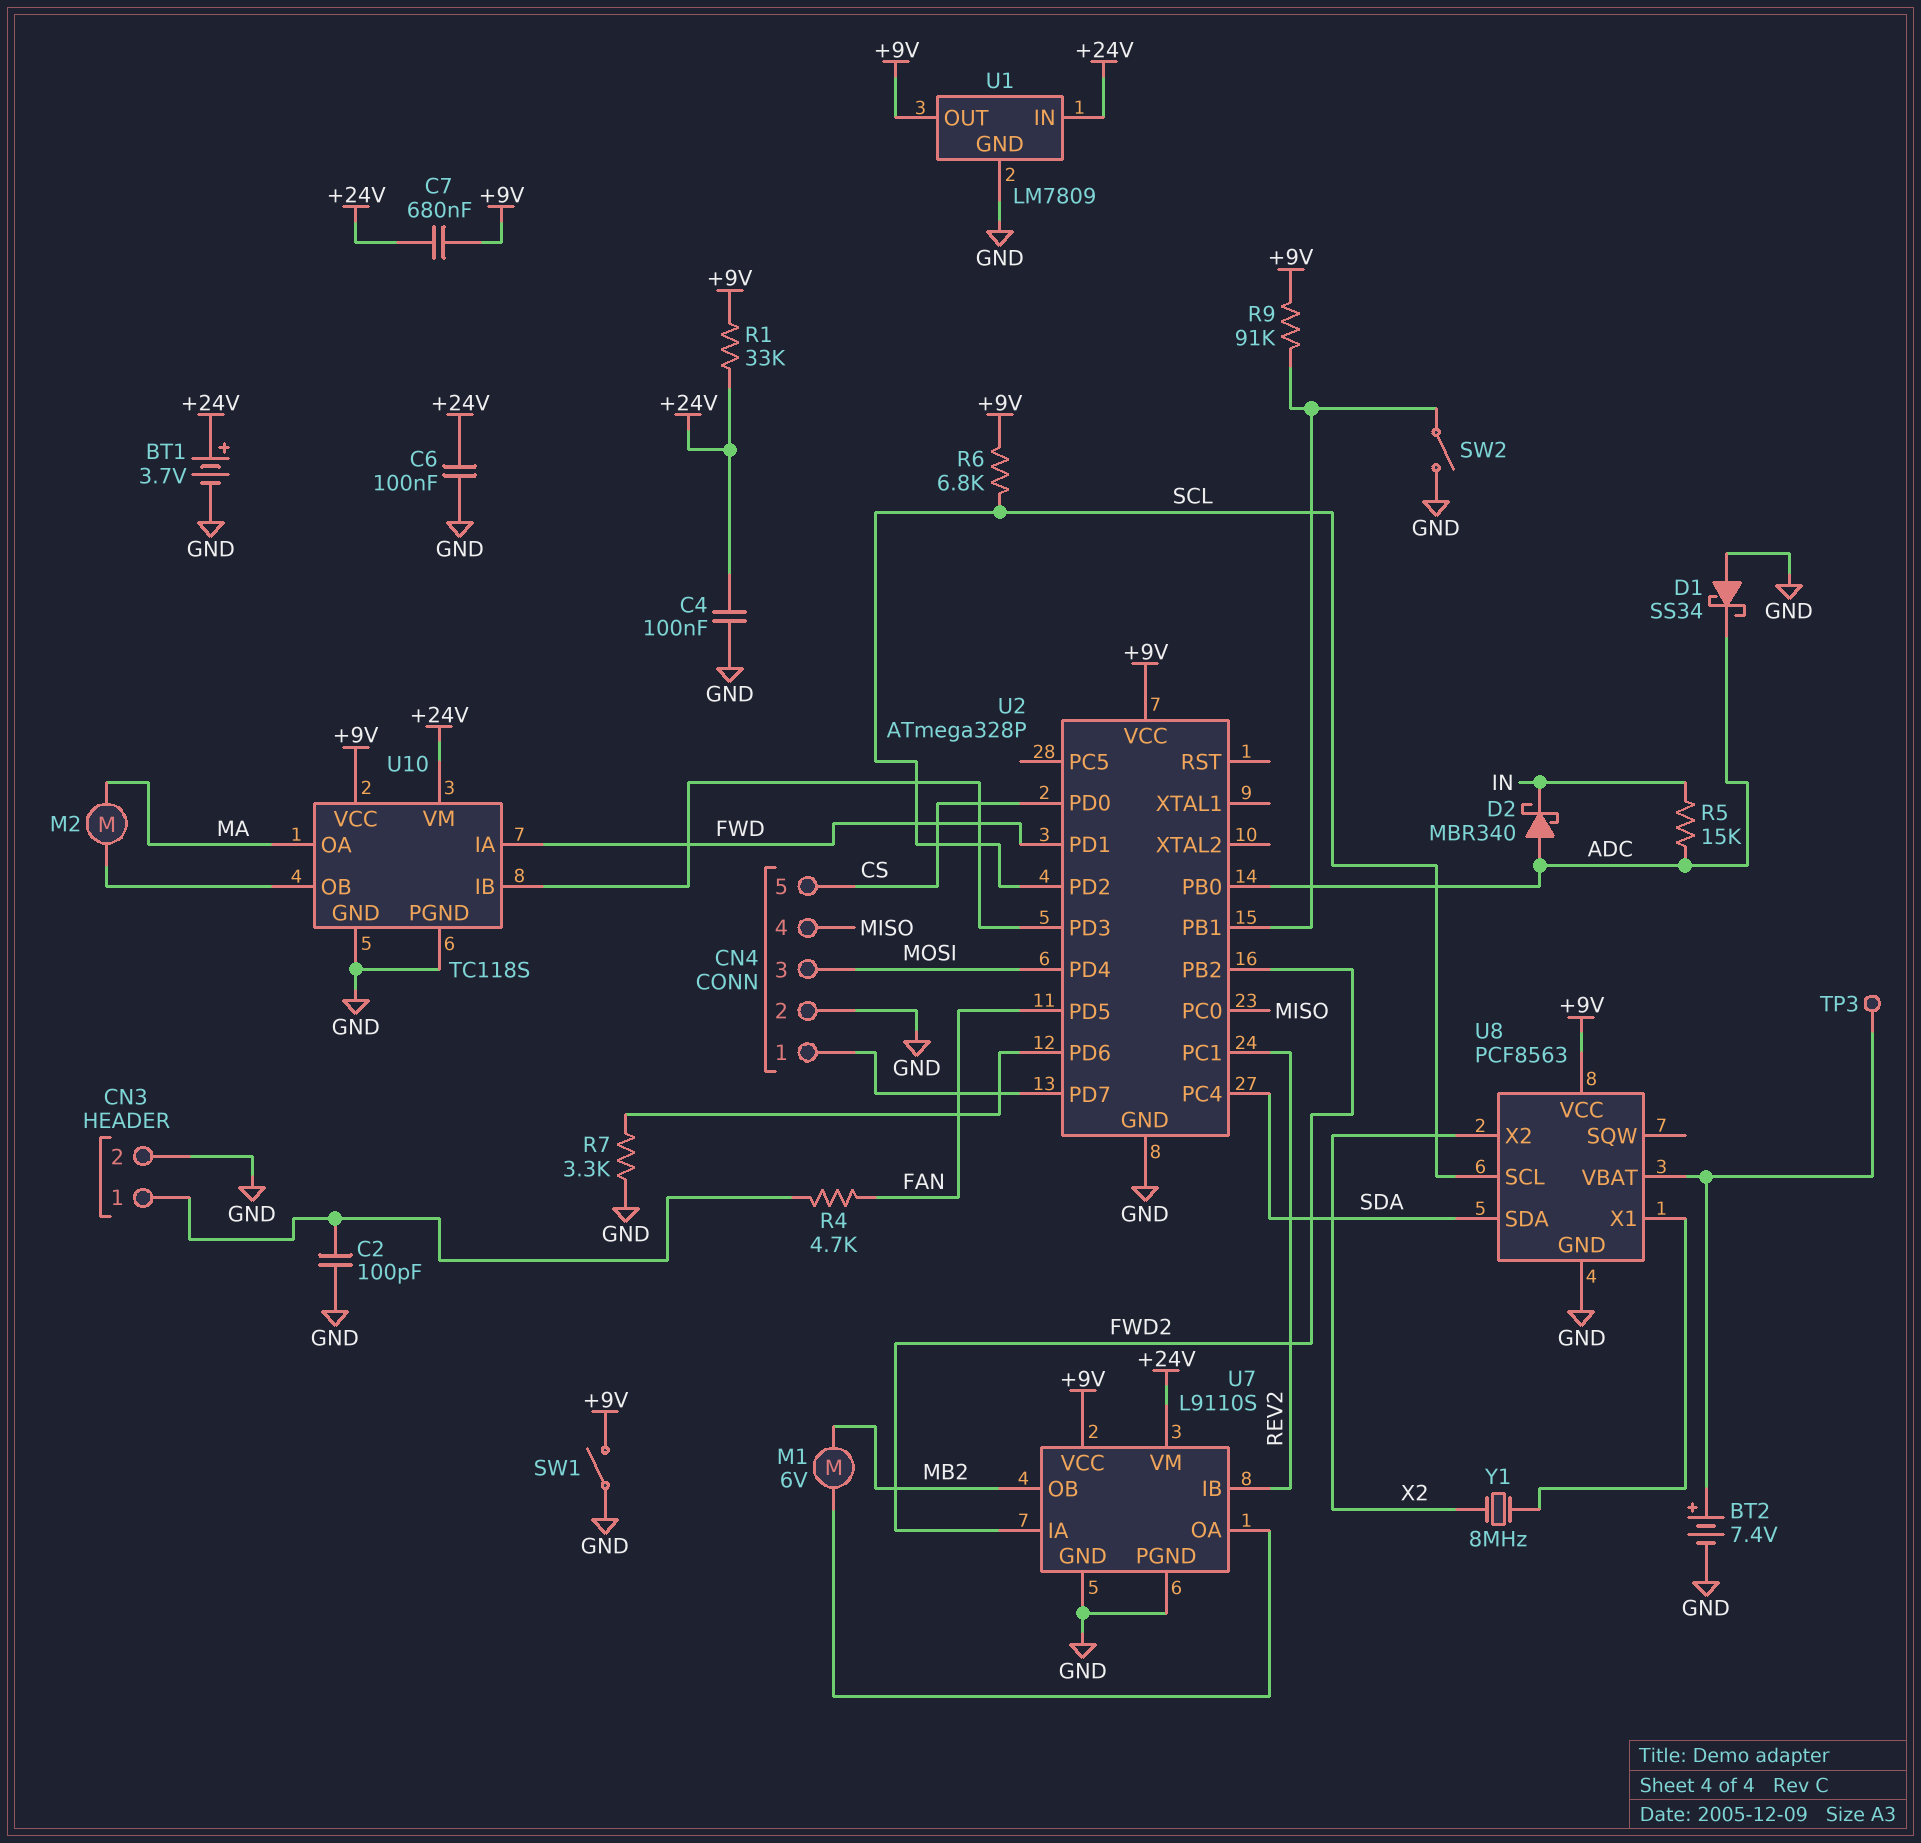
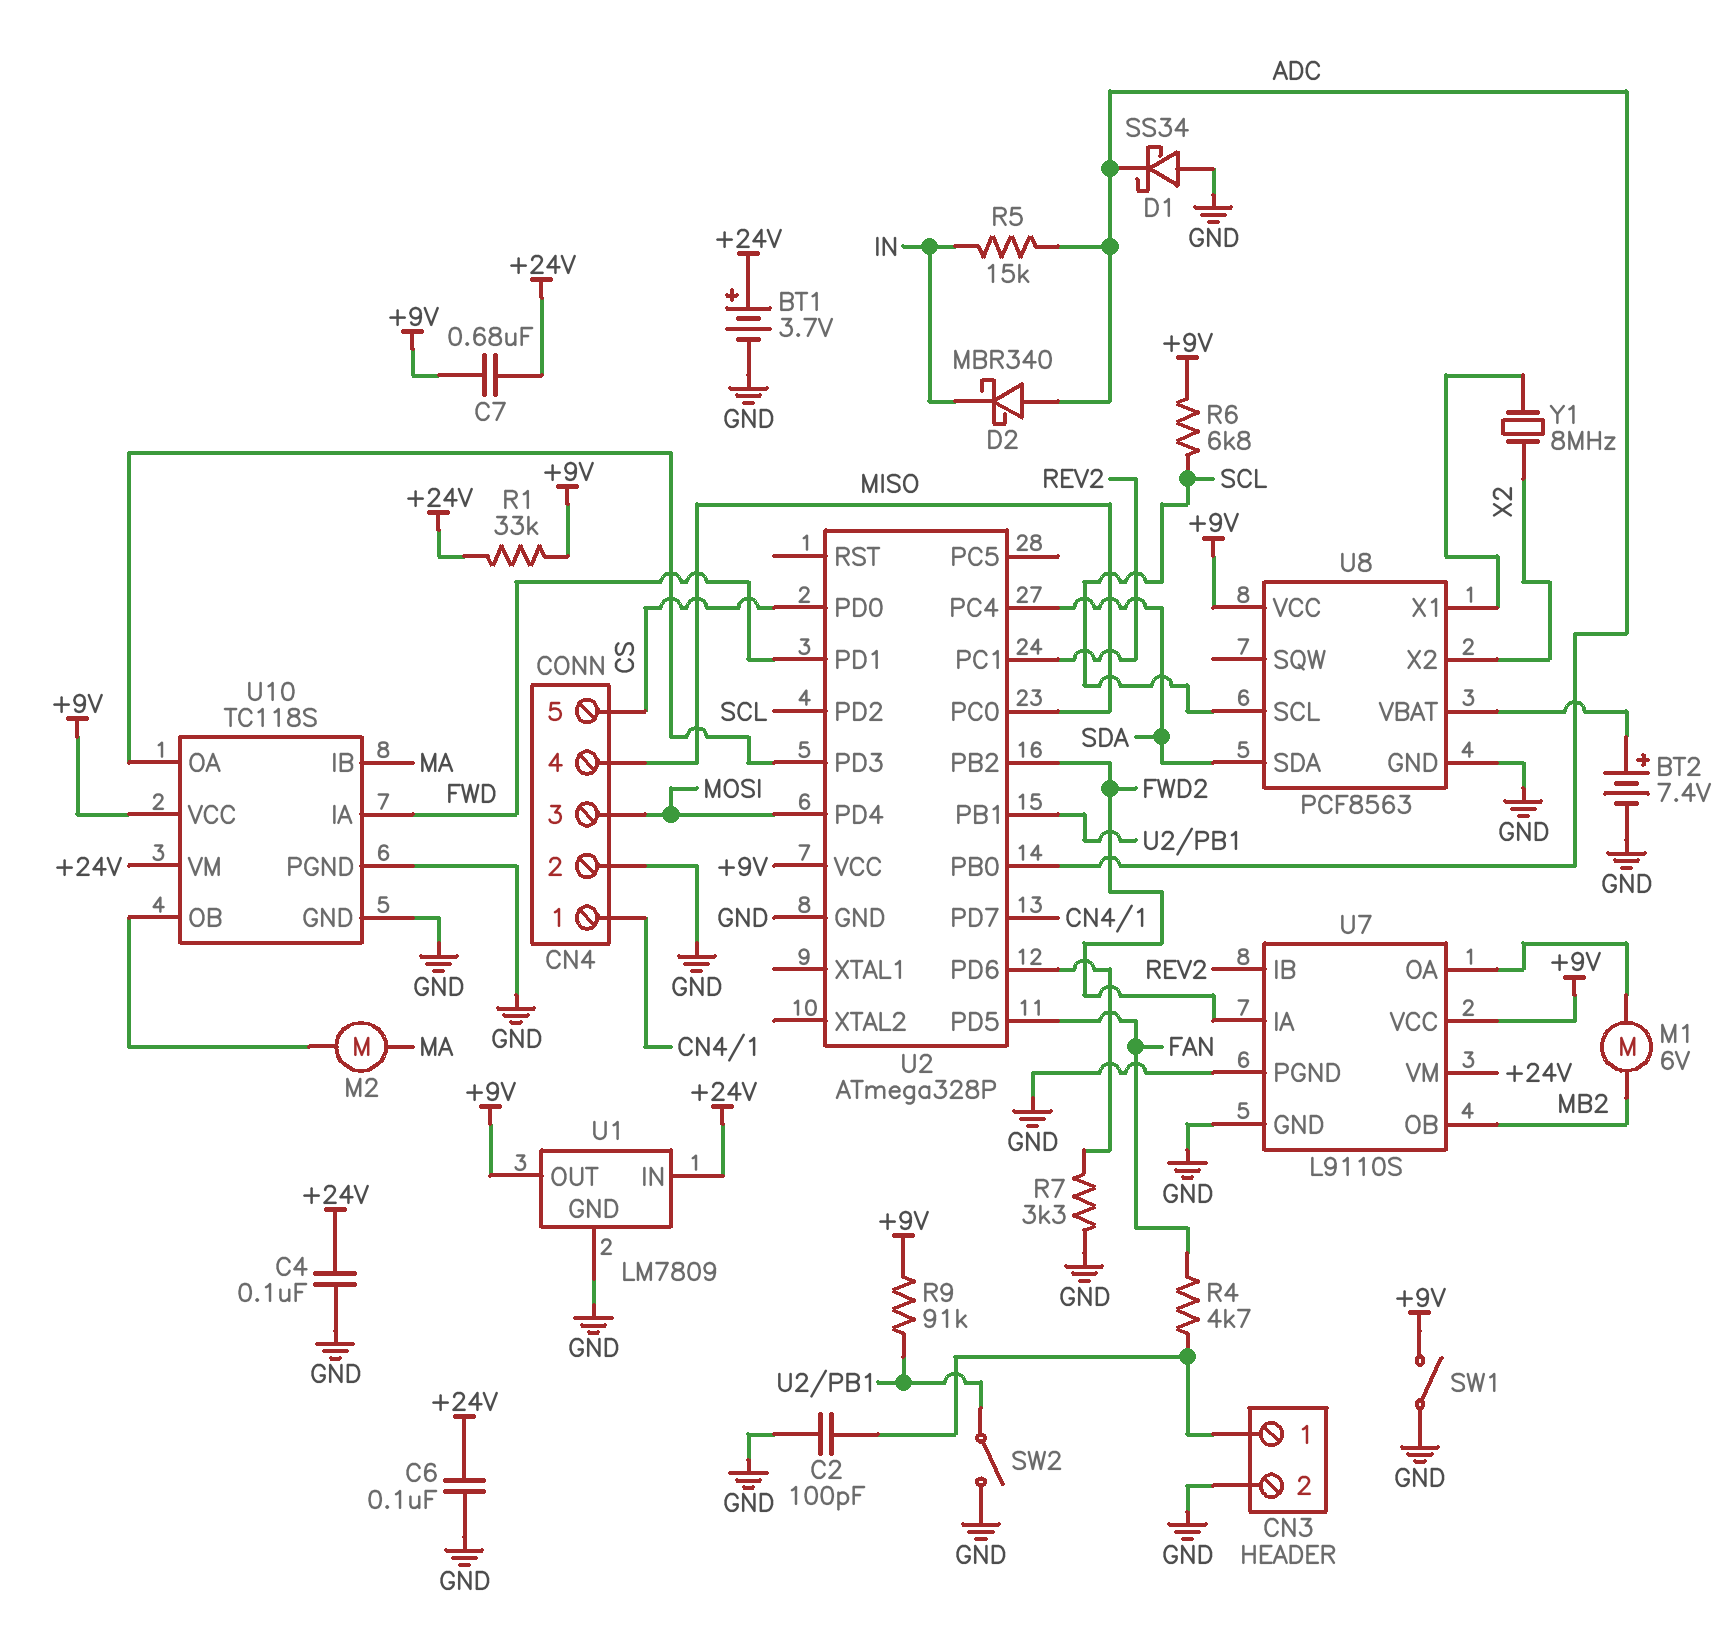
TP3: test point (U8/VBAT) -> none
U10 pin IB: U2/PD3 -> MA
U10 pin OA: MA -> U2/PD3

